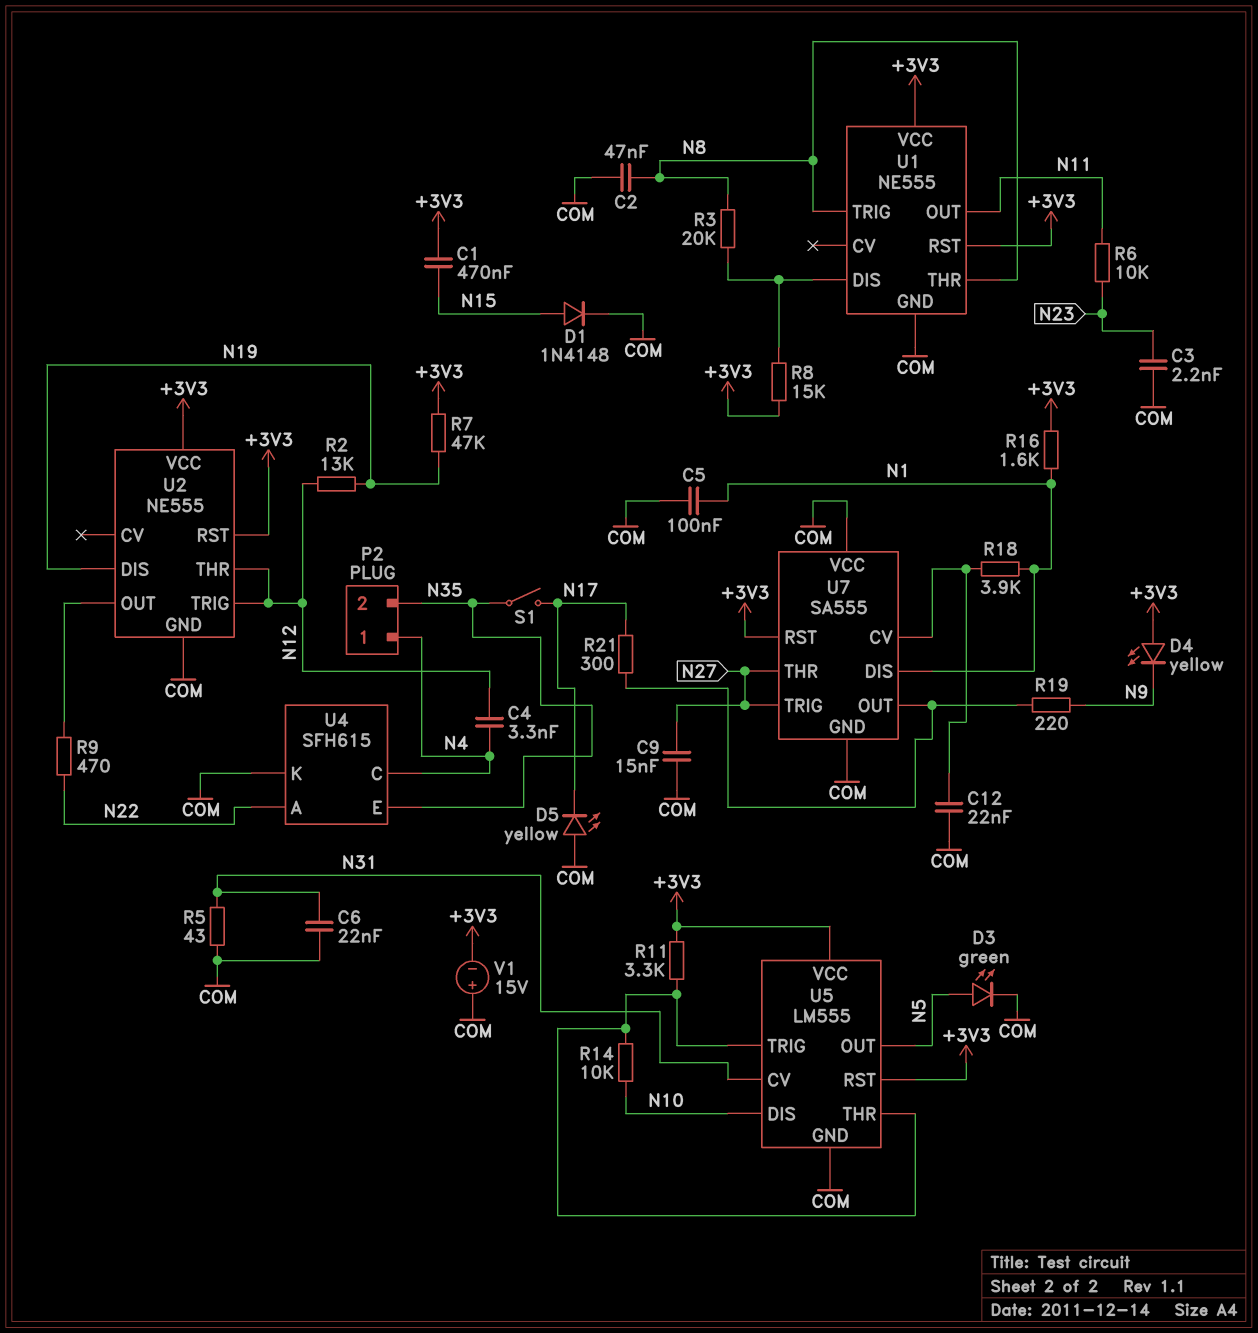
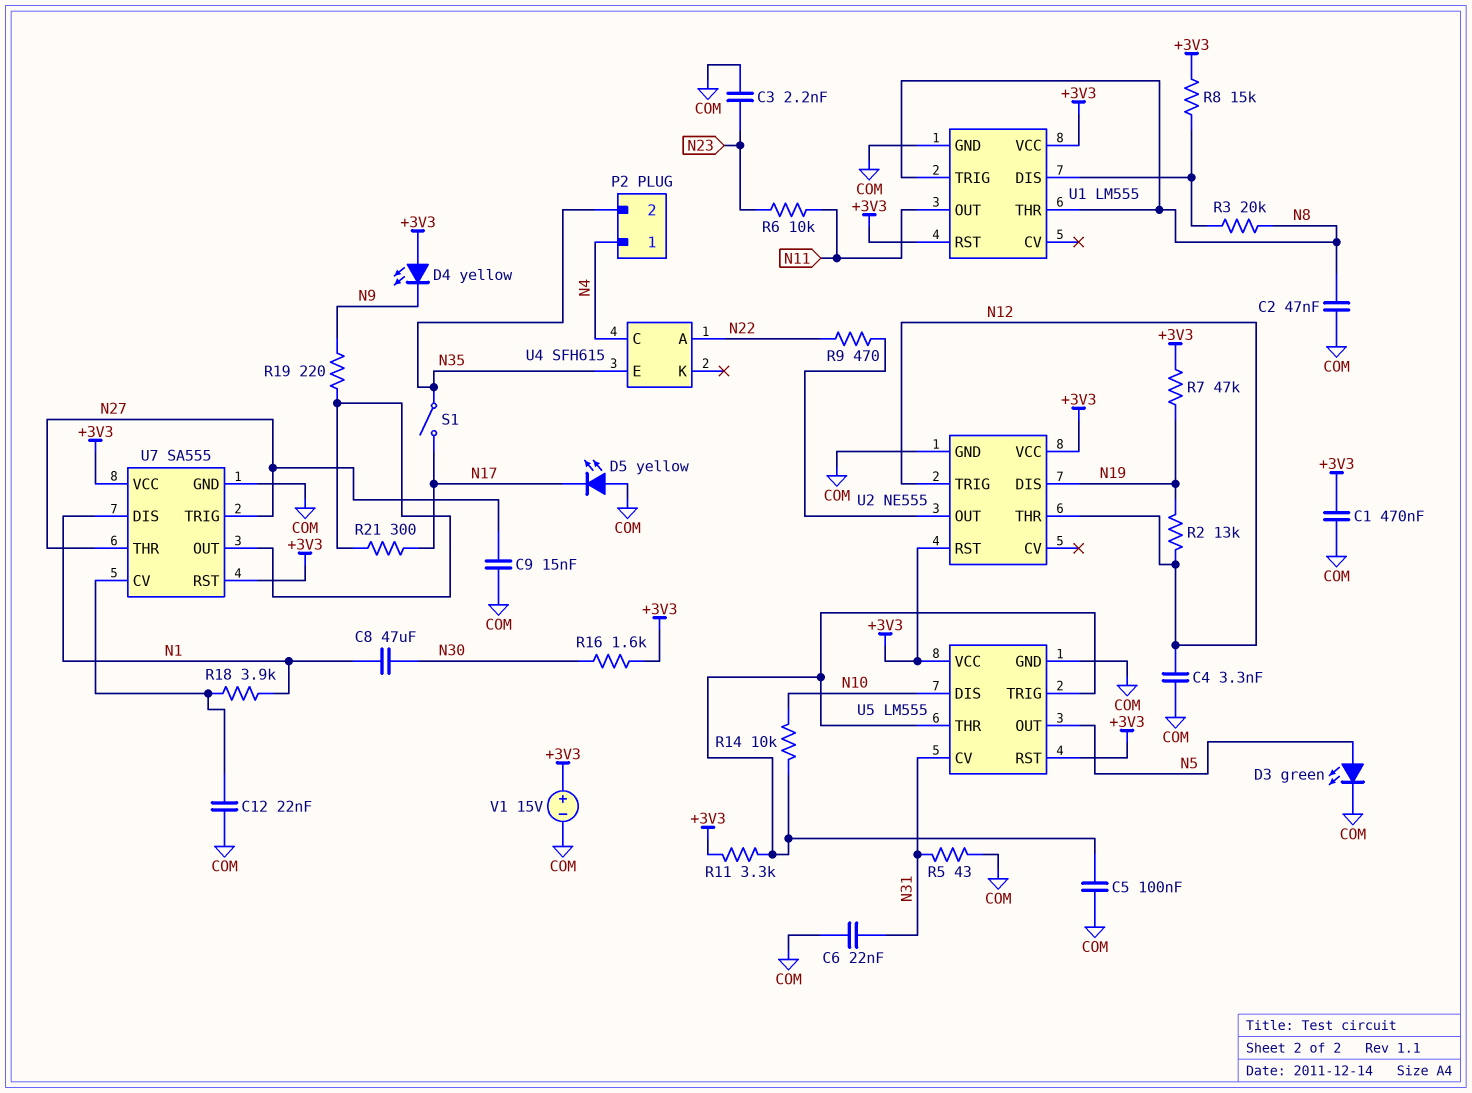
C1: 470nF (+3V3, N15) -> 470nF (+3V3, COM)
C4: 3.3nF (N4, N12) -> 3.3nF (COM, N12)
C5: 100nF (COM, N1) -> 100nF (COM, U5/THR)
C8: none -> 47uF (N1, N30)
D1: diode 1N4148 (A N15, K COM) -> none
R16: 1.6k (+3V3, N1) -> 1.6k (+3V3, N30)
U1: NE555 -> LM555
U4 pin K: COM -> none
U7 pin VCC: COM -> +3V3
V1: 15V (plus COM, minus +3V3) -> 15V (plus +3V3, minus COM)

